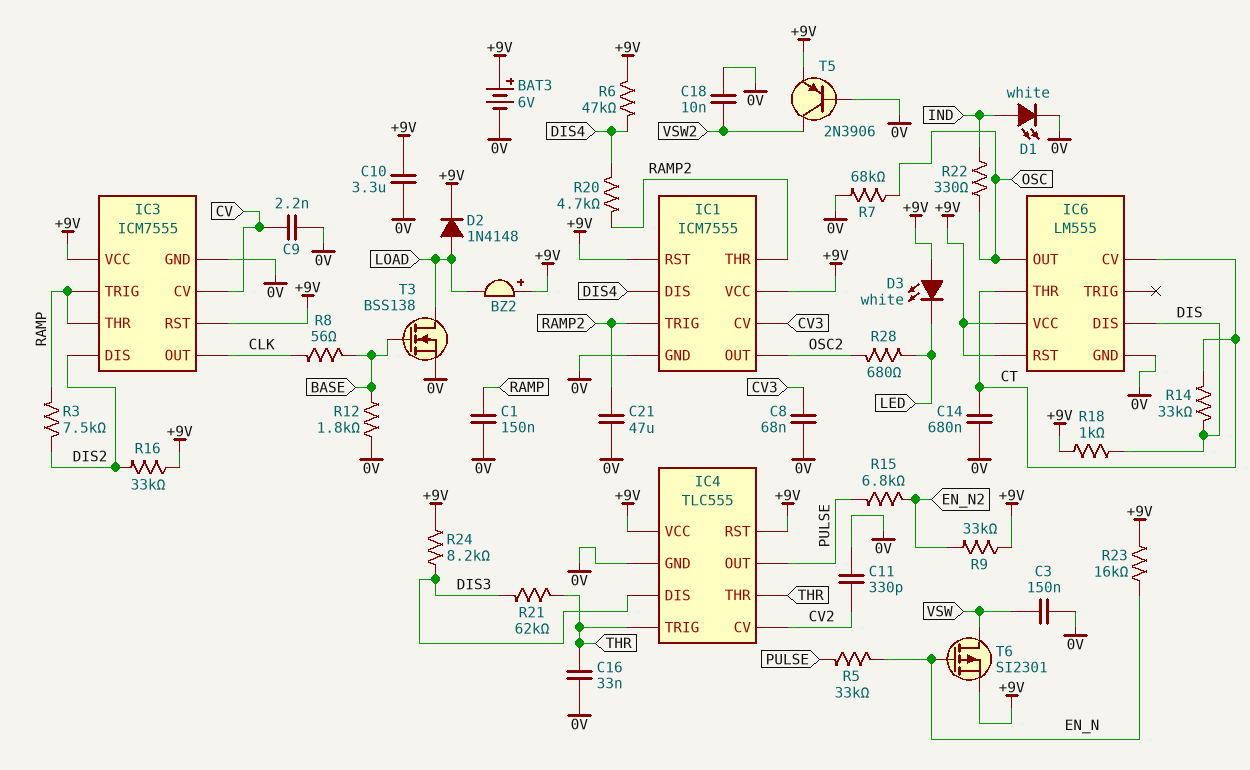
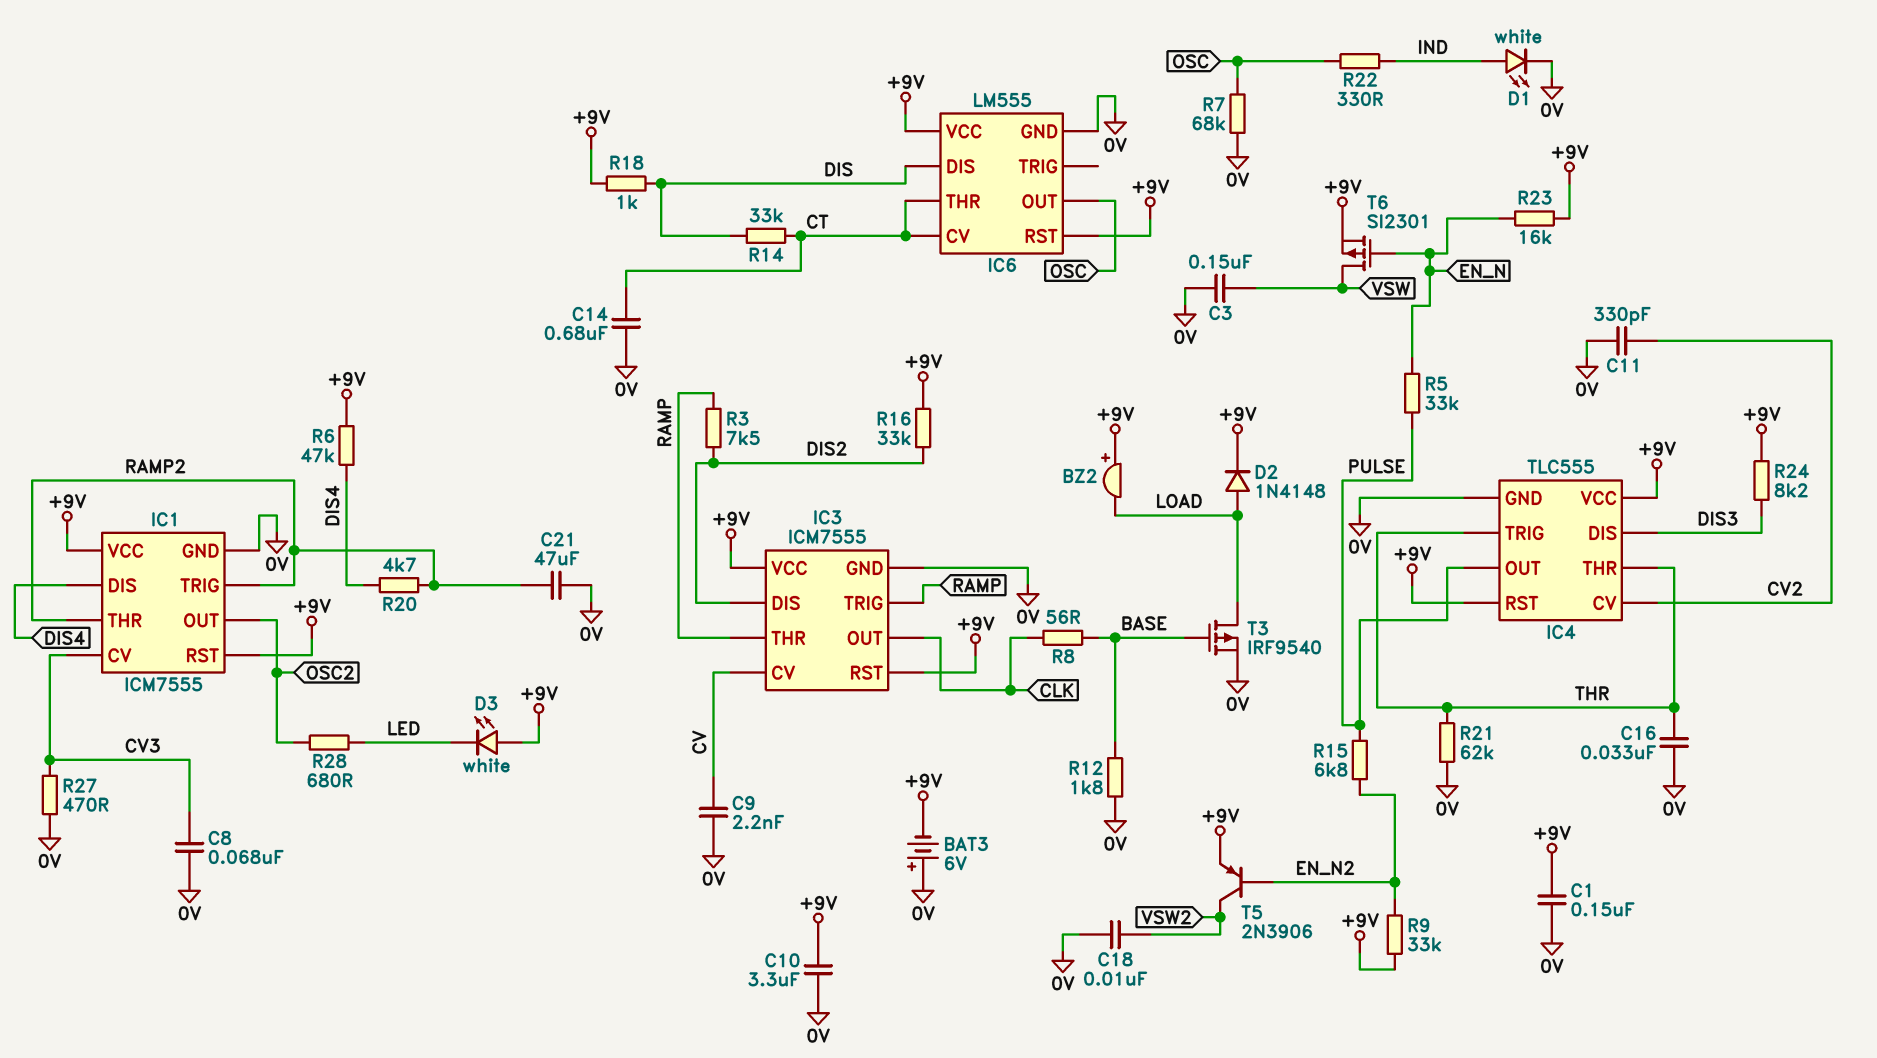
BAT3: 6V (plus +9V, minus 0V) -> 6V (plus 0V, minus +9V)
C1: 150nF (0V, RAMP) -> 150nF (+9V, 0V)
R21: 62k (DIS3, THR) -> 62k (0V, THR)
R27: none -> 470 (0V, CV3)
T3: NMOS BSS138 (G BASE, D LOAD, S 0V) -> PMOS IRF9540 (G BASE, D LOAD, S 0V)
T5: PNP 2N3906 (B 0V, C VSW2, E +9V) -> PNP 2N3906 (B EN_N2, C VSW2, E +9V)

